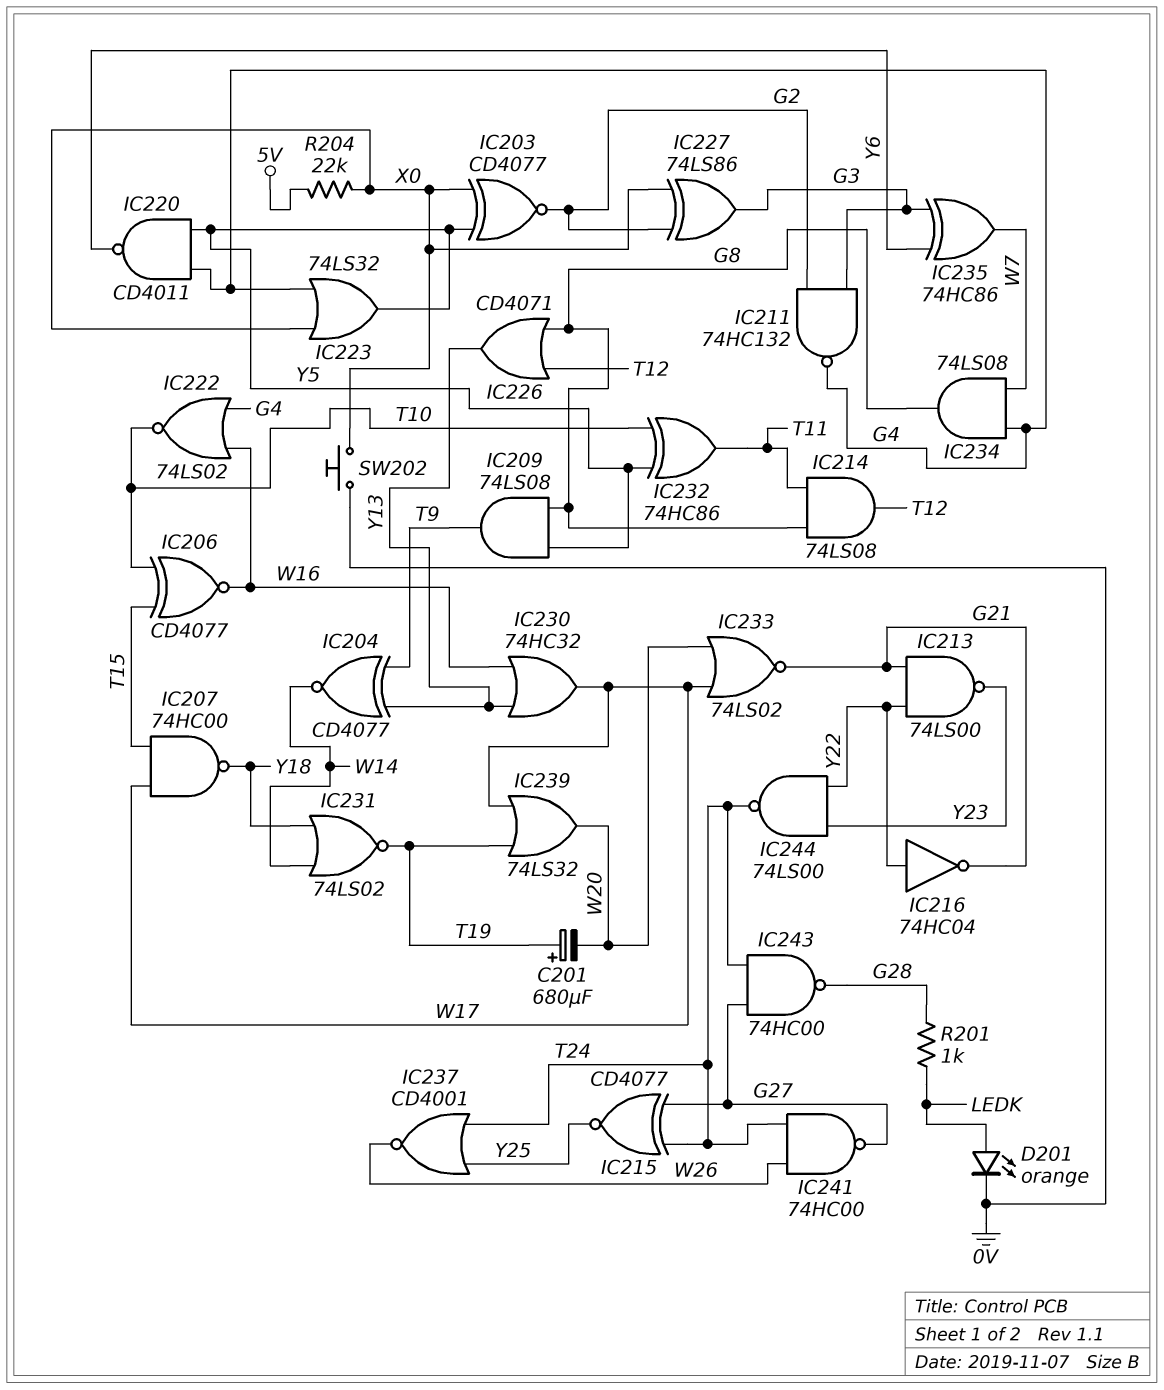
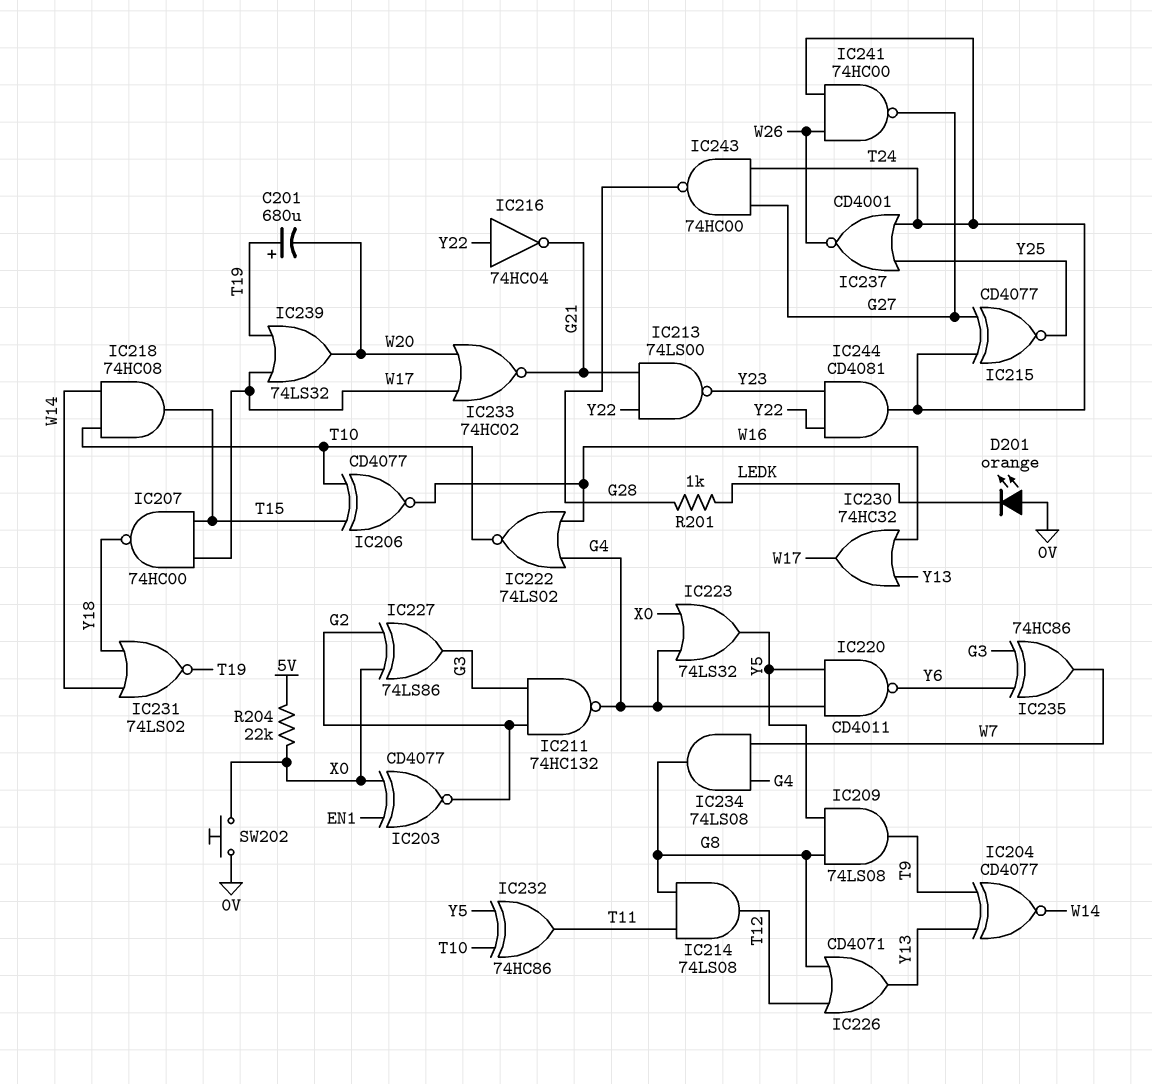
D201: LED orange (A LEDK, K 0V) -> LED orange (A 0V, K LEDK)
IC203: XNOR CD4077 (in X0, in Y5, out G2) -> XNOR CD4077 (in EN1, in X0, out G2)
IC218: none -> AND 74HC08 (in T10, in W14, out T15)
IC233: NOR 74LS02 (in W17, in W20, out G21) -> NOR 74HC02 (in W17, in W20, out G21)
IC244: NAND 74LS00 (in Y22, in Y23, out T24) -> AND CD4081 (in Y22, in Y23, out T24)

